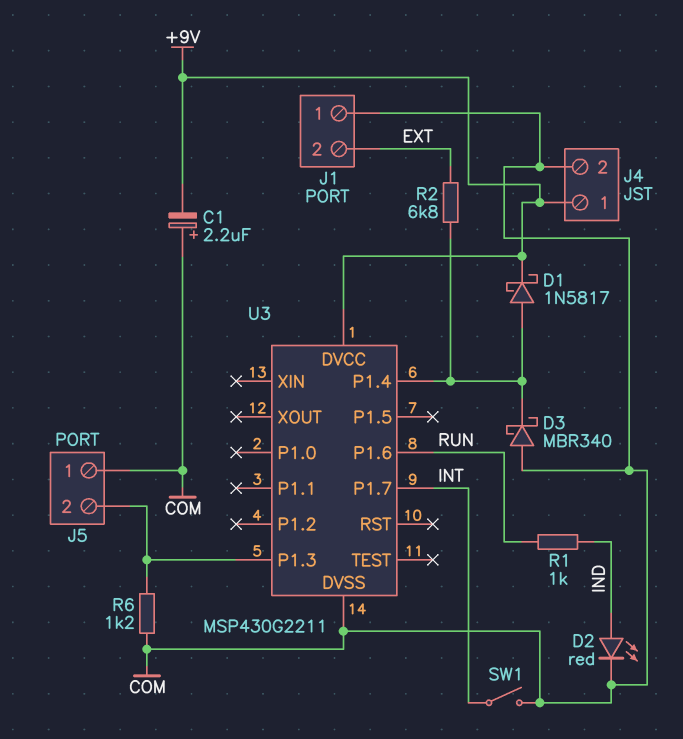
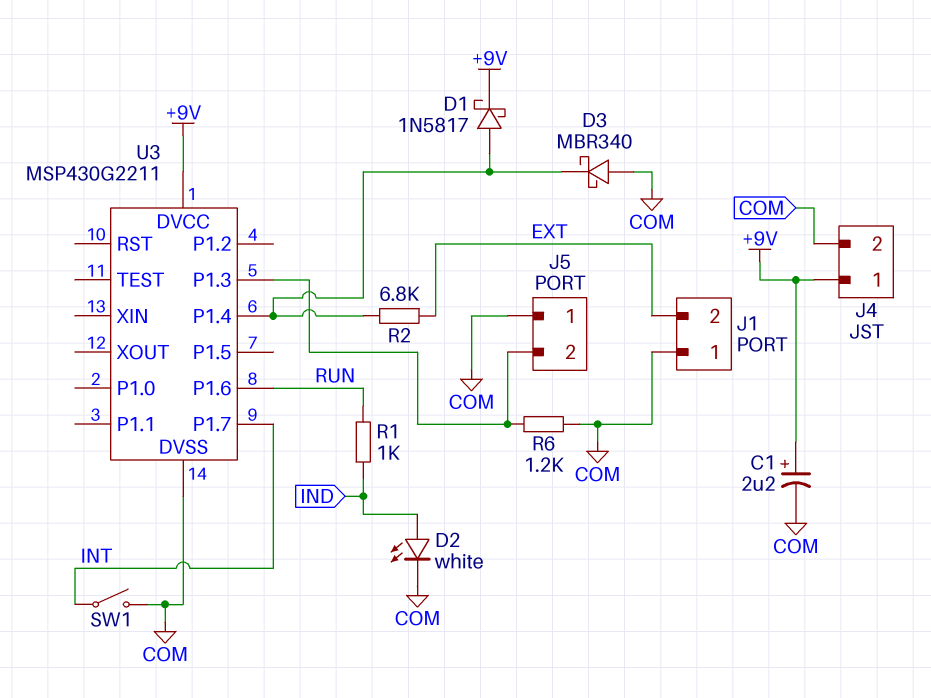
C1: 2.2uF (plus COM, minus +9V) -> 2.2uF (plus +9V, minus COM)
D2: LED red (A IND, K COM) -> LED white (A IND, K COM)

